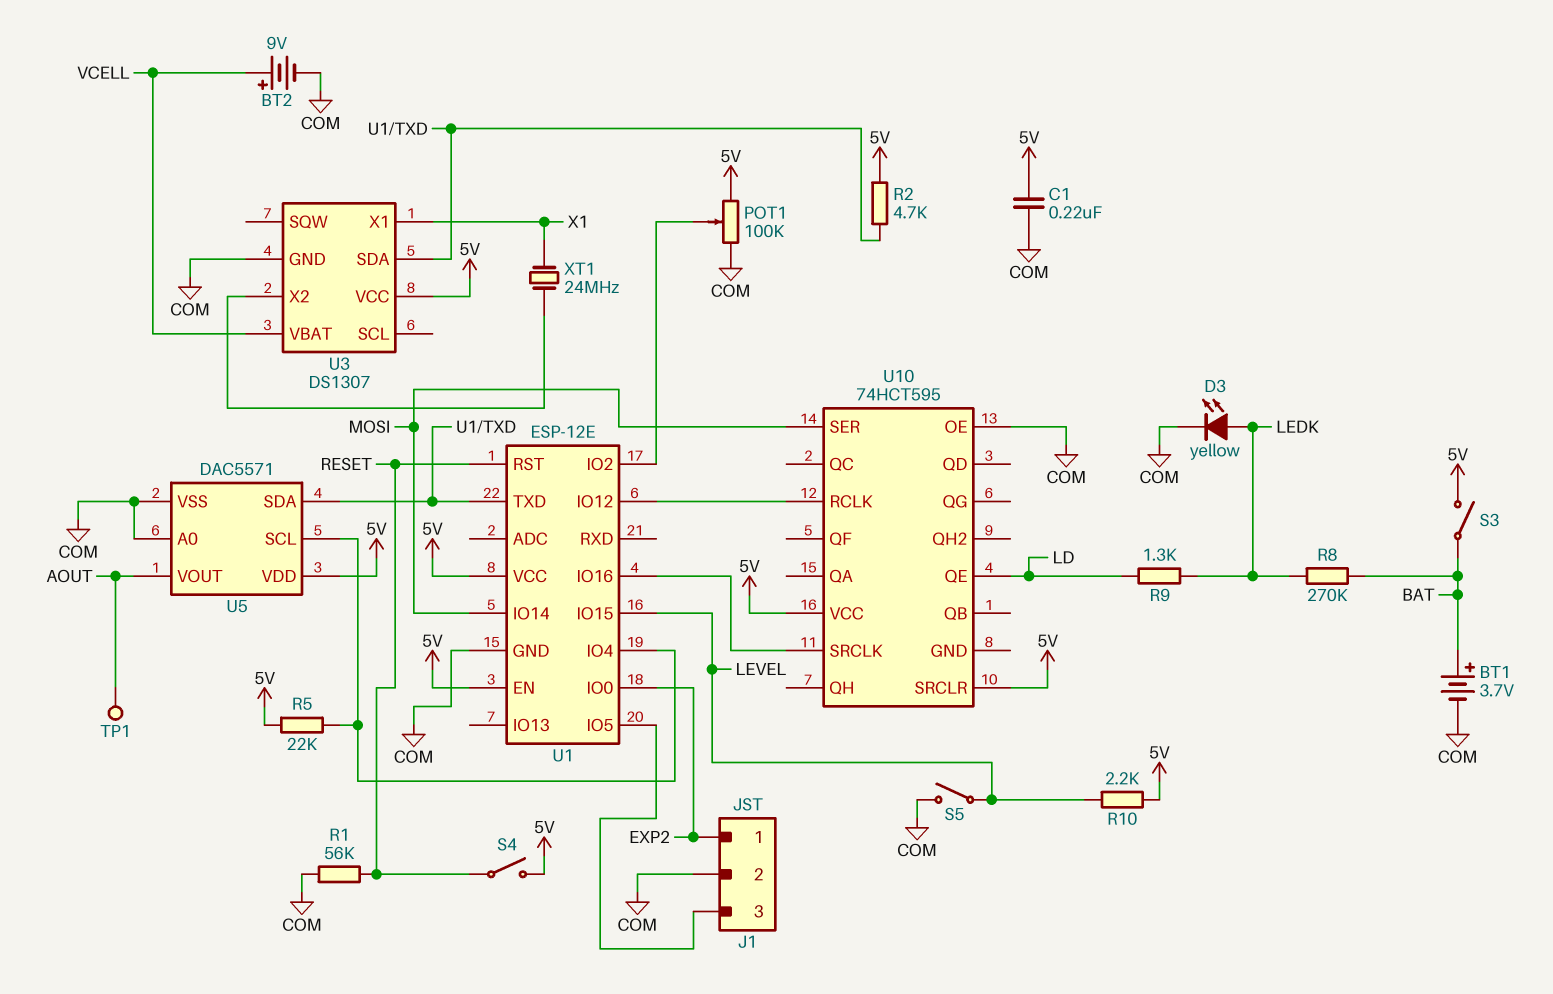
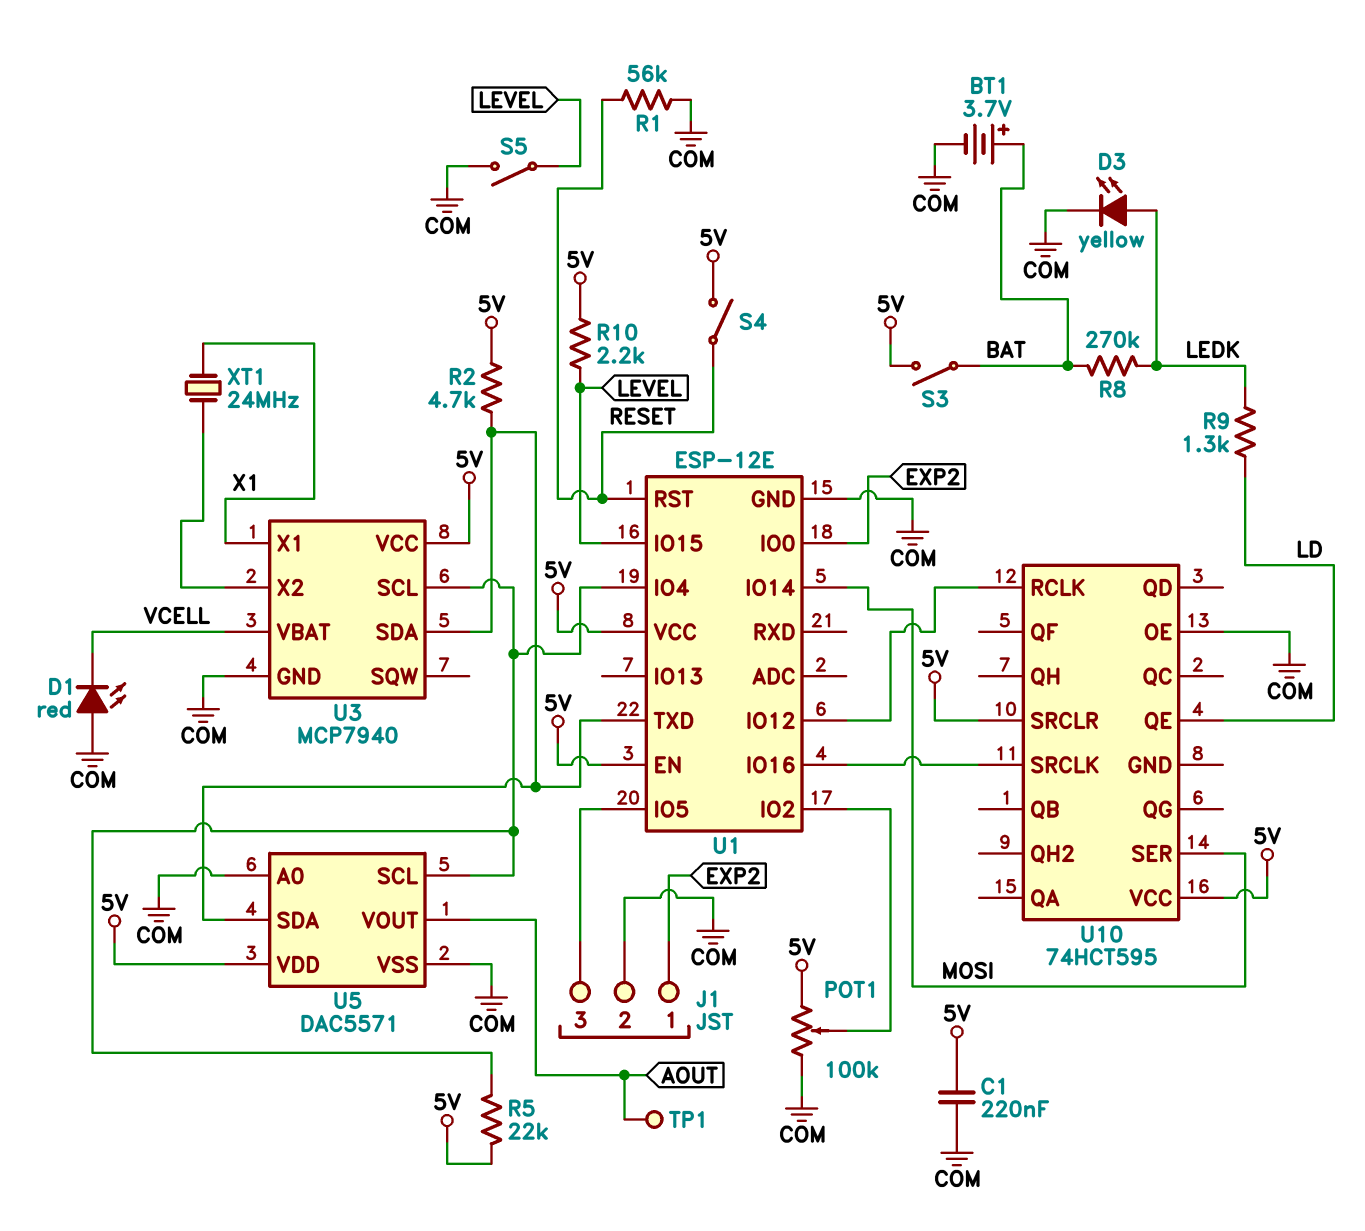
BT2: 9V (plus VCELL, minus COM) -> none
D1: none -> LED red (A COM, K VCELL)
U3: DS1307 -> MCP7940
U3 pin SCL: none -> U1/IO4

